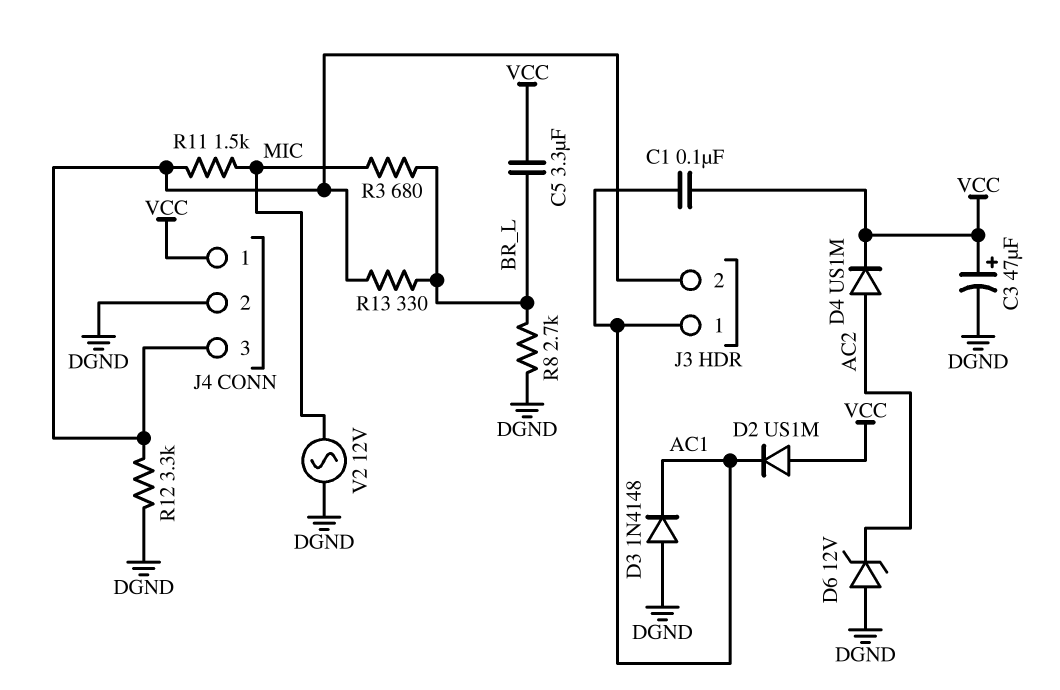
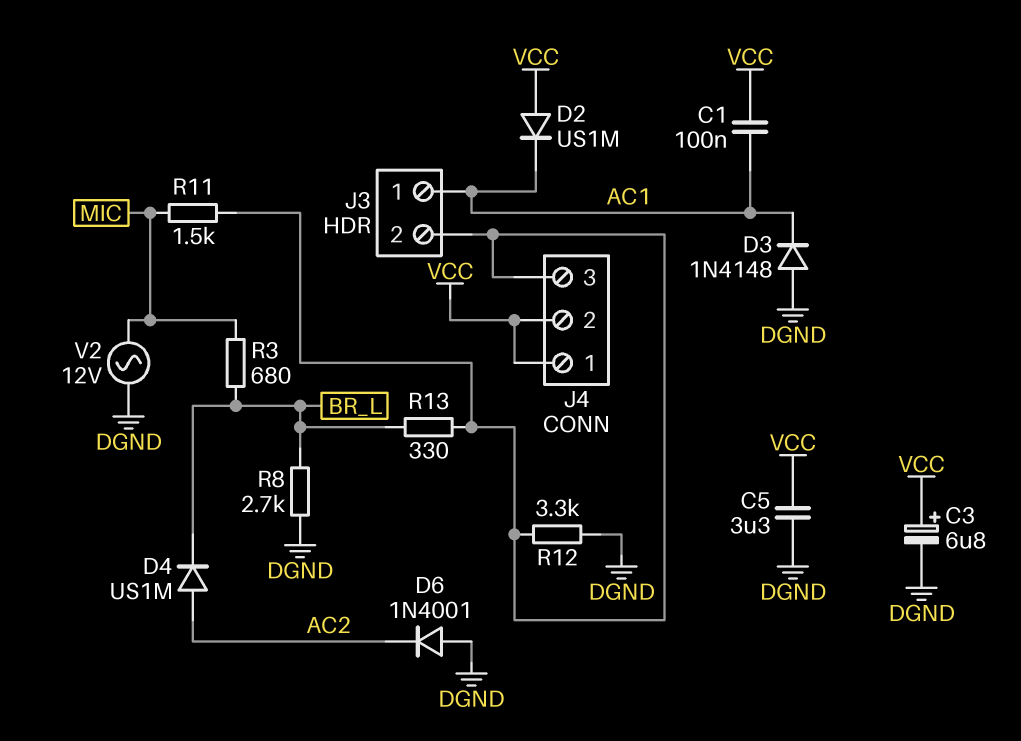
C3: 47uF (plus VCC, minus DGND) -> 6.8uF (plus VCC, minus DGND)
C5: 3.3uF (BR_L, VCC) -> 3.3uF (DGND, VCC)
D4: diode US1M (A AC2, K VCC) -> diode US1M (A AC2, K BR_L)
D6: zener 12V (A DGND, K AC2) -> diode 1N4001 (A DGND, K AC2)
J4 pin 2: DGND -> VCC

